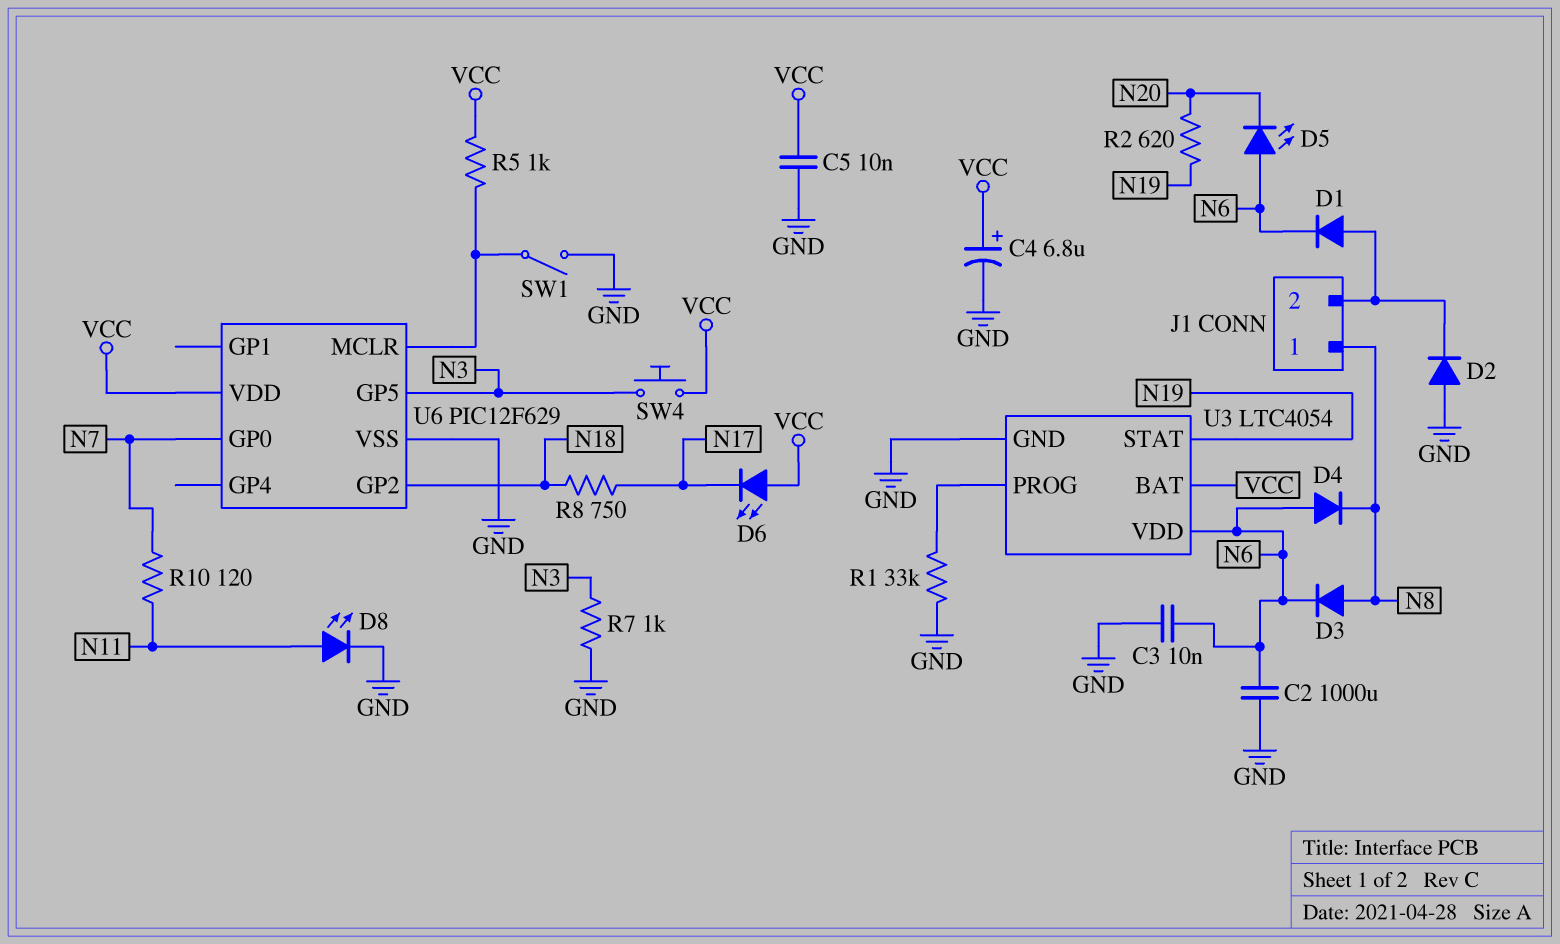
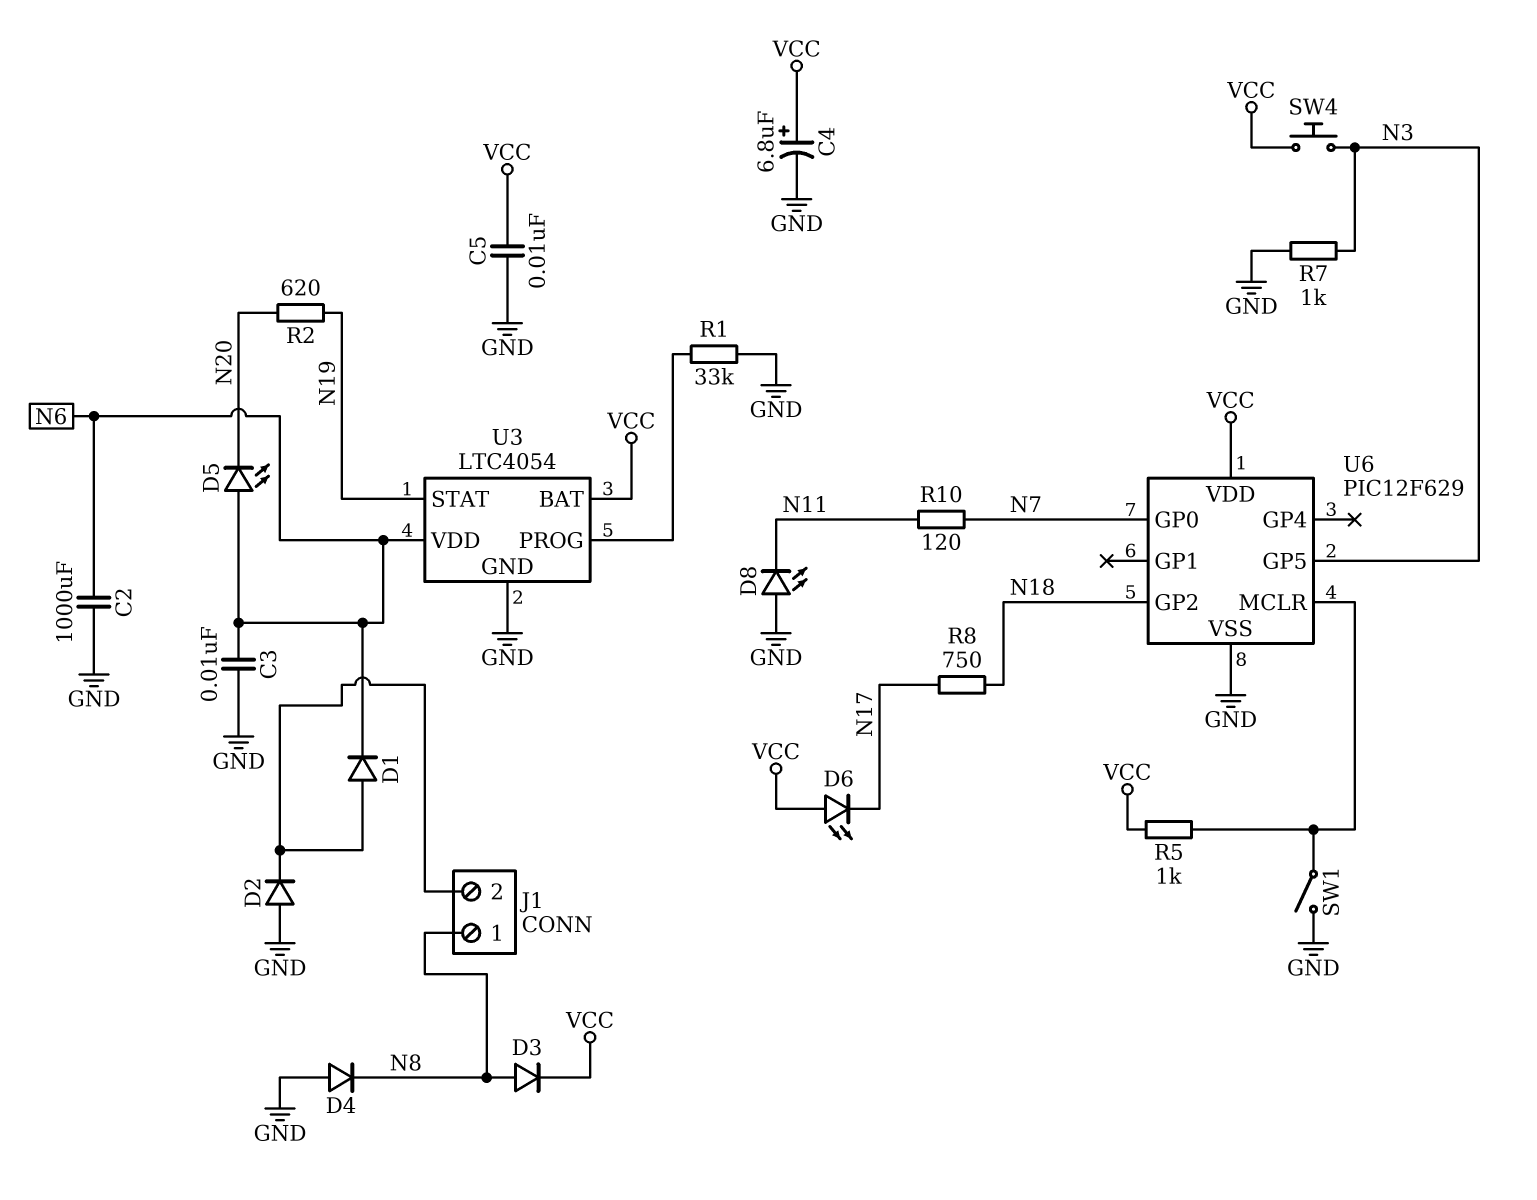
D3: diode (A N8, K N6) -> diode (A N8, K VCC)
D4: diode (A N6, K N8) -> diode (A GND, K N8)
D8: LED (A N11, K GND) -> LED (A GND, K N11)

